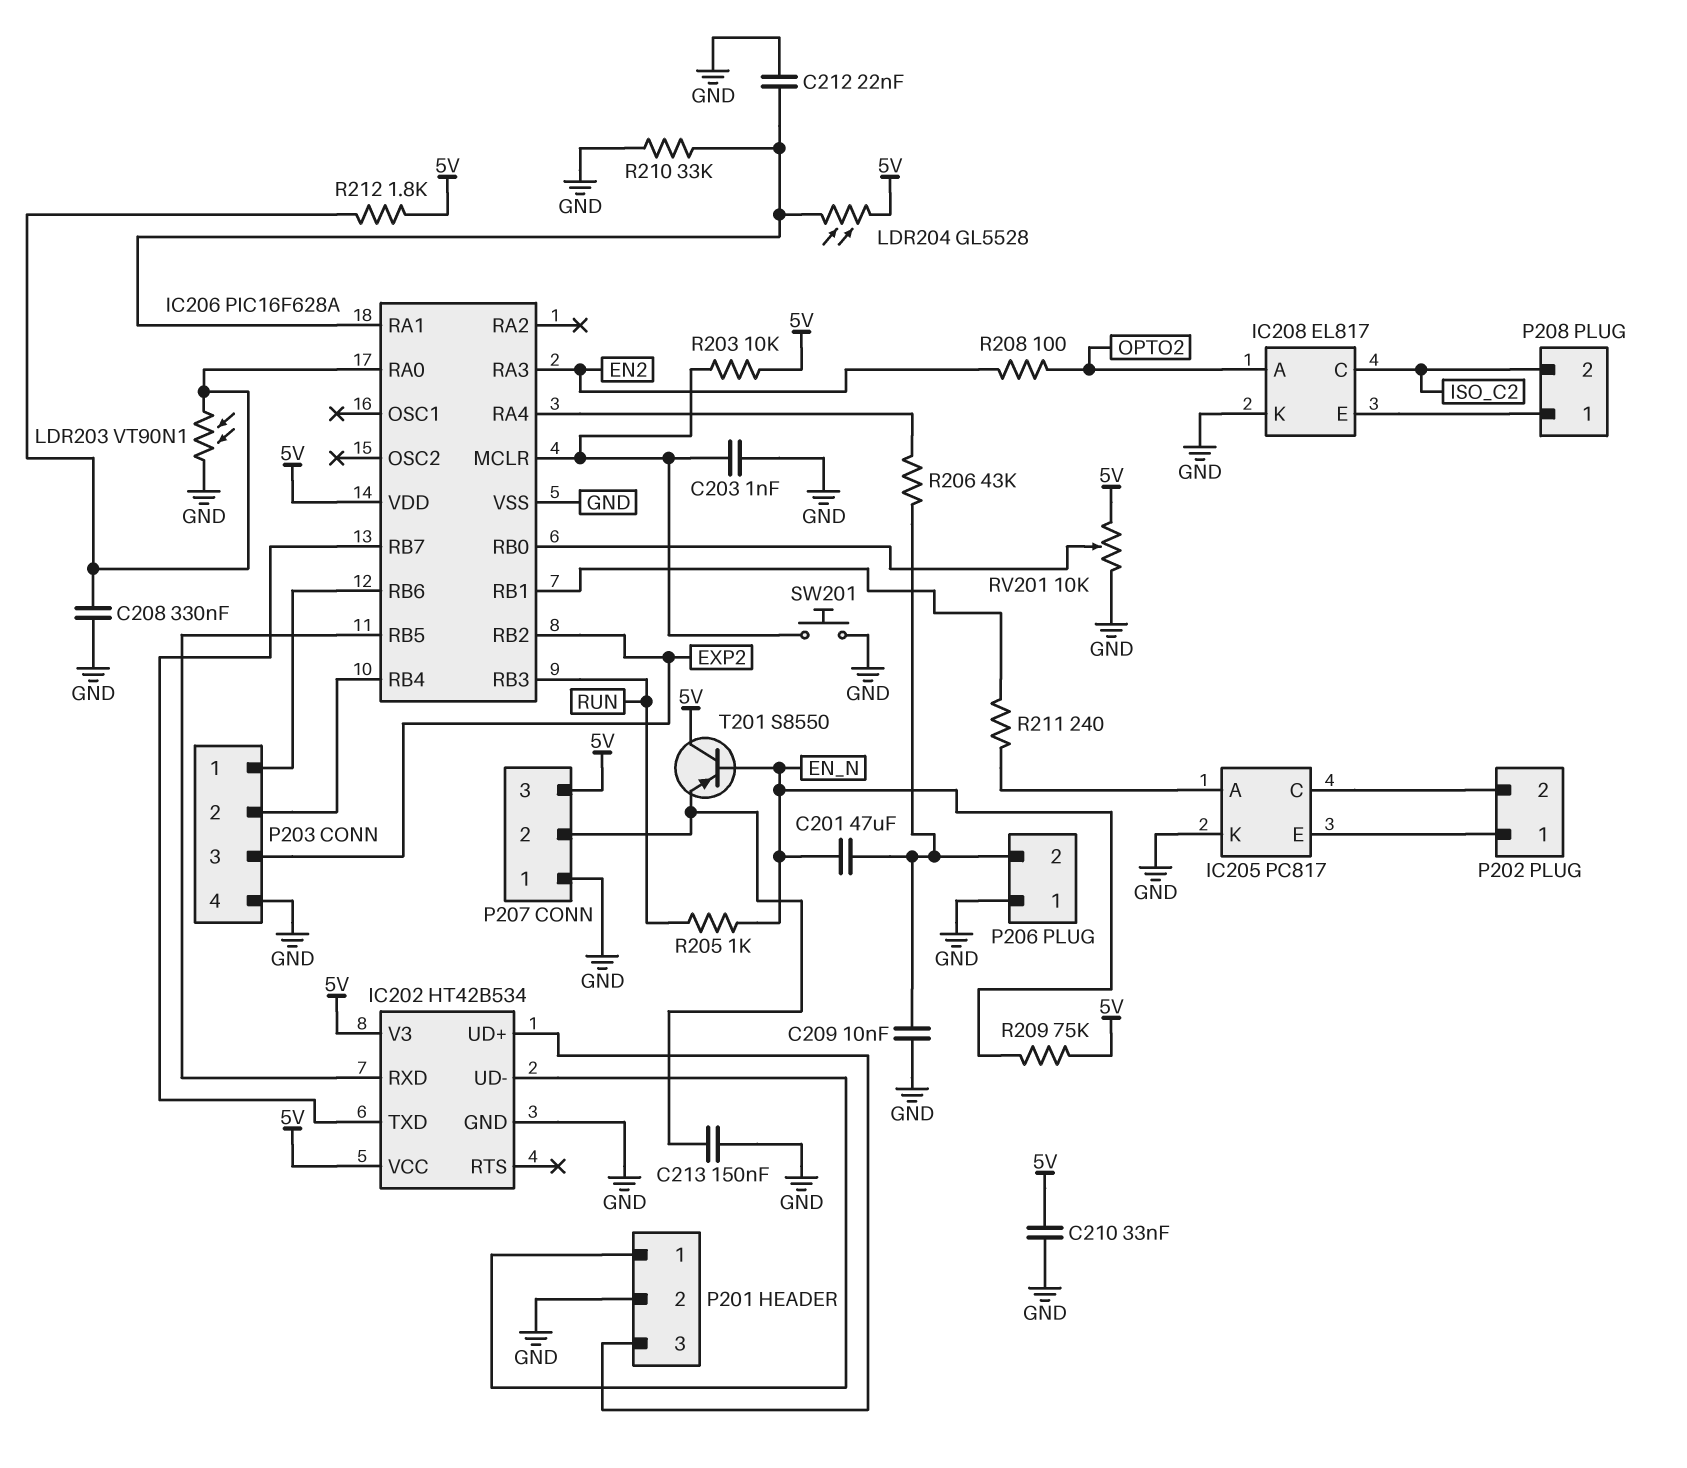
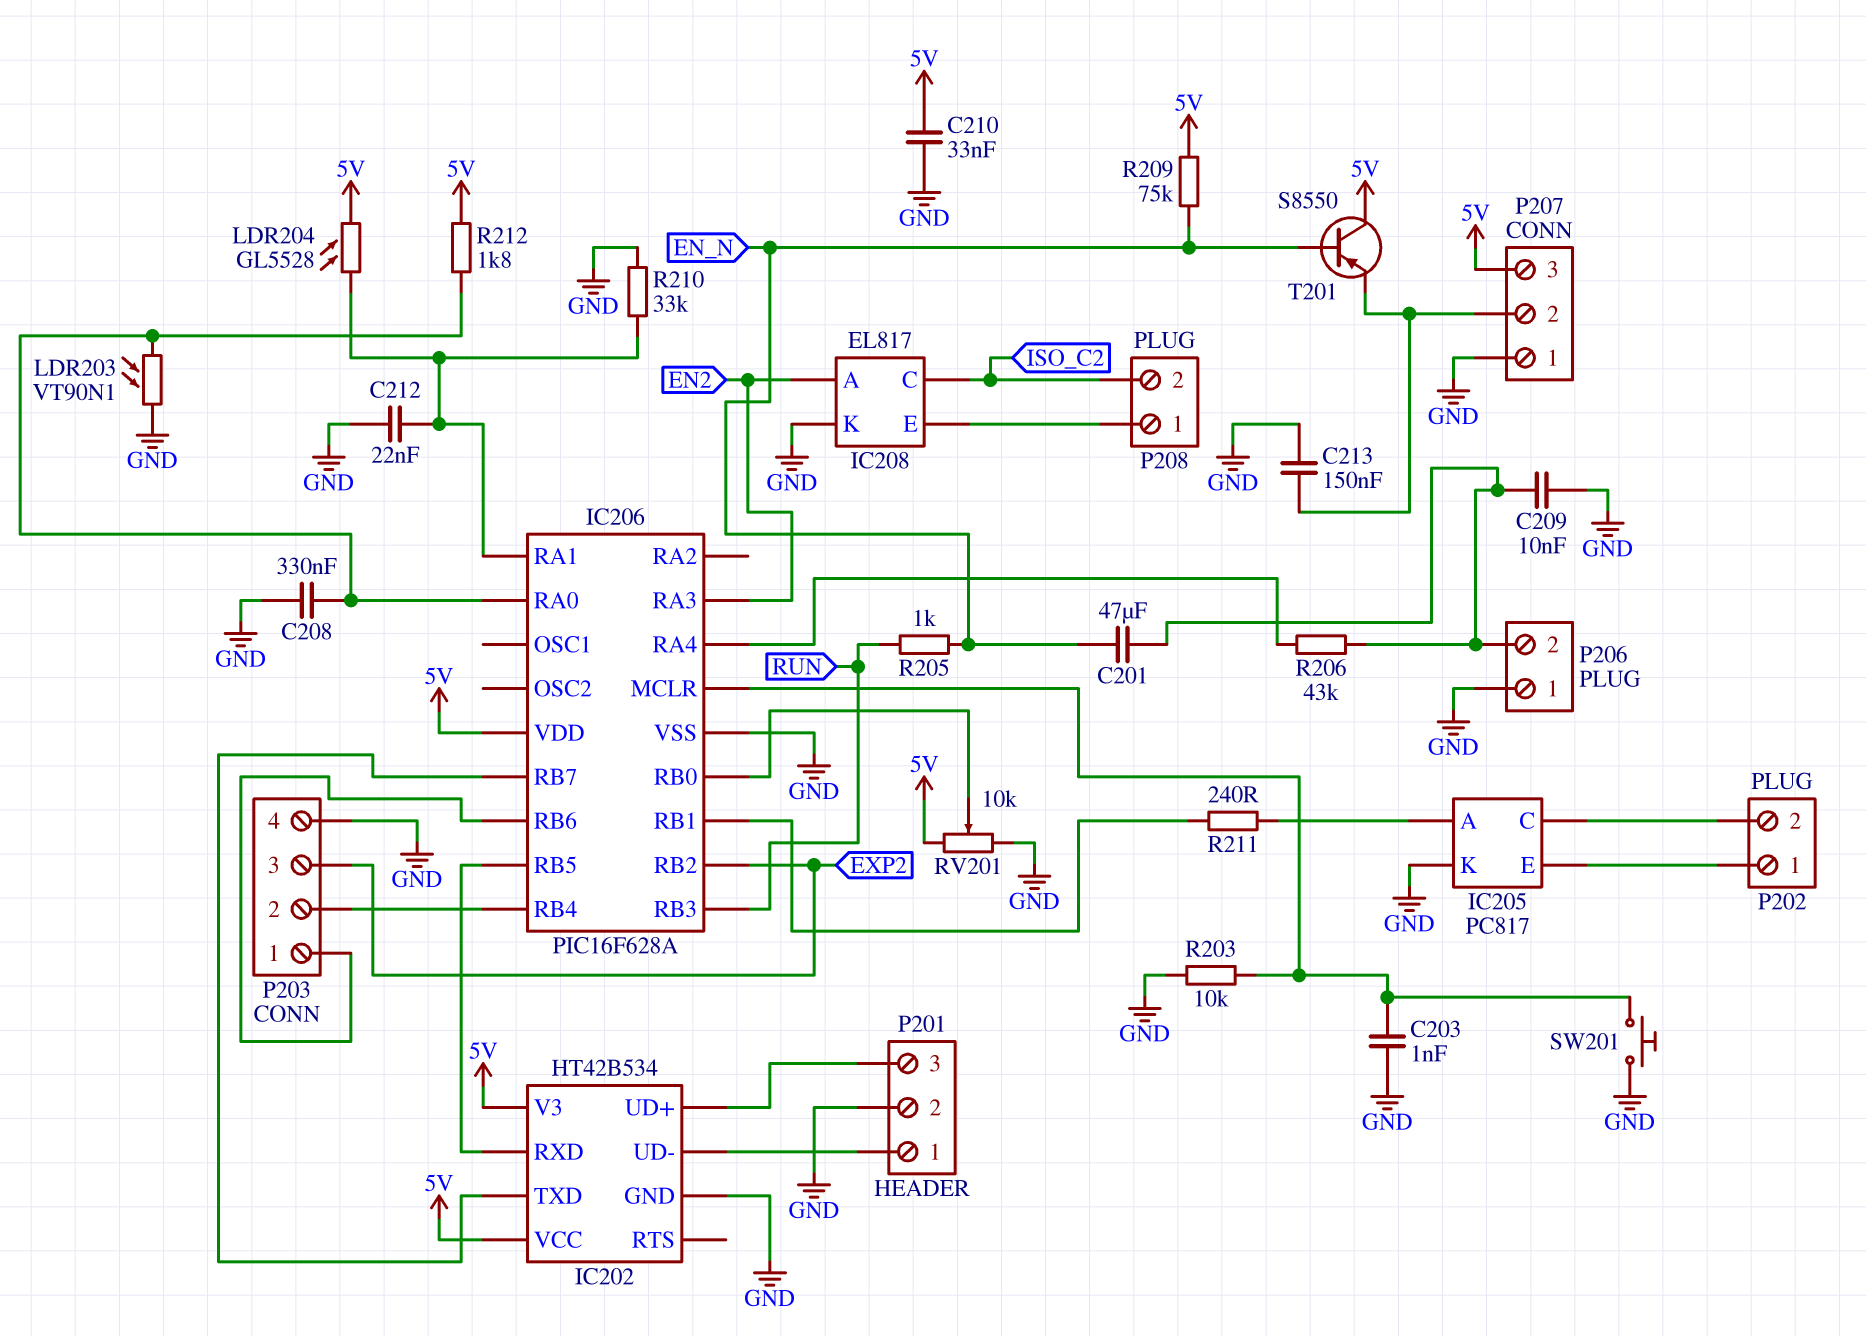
IC208 pin A: OPTO2 -> EN2
R203: 10k (5V, IC206/MCLR) -> 10k (GND, IC206/MCLR)
R208: 100 (EN2, OPTO2) -> none

